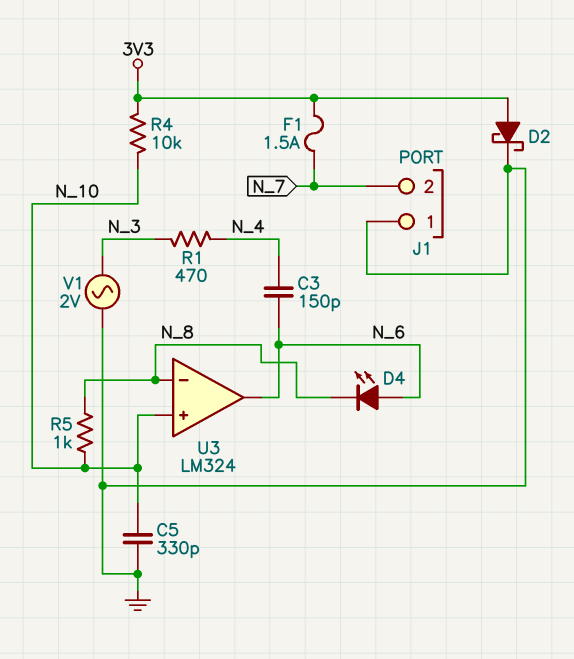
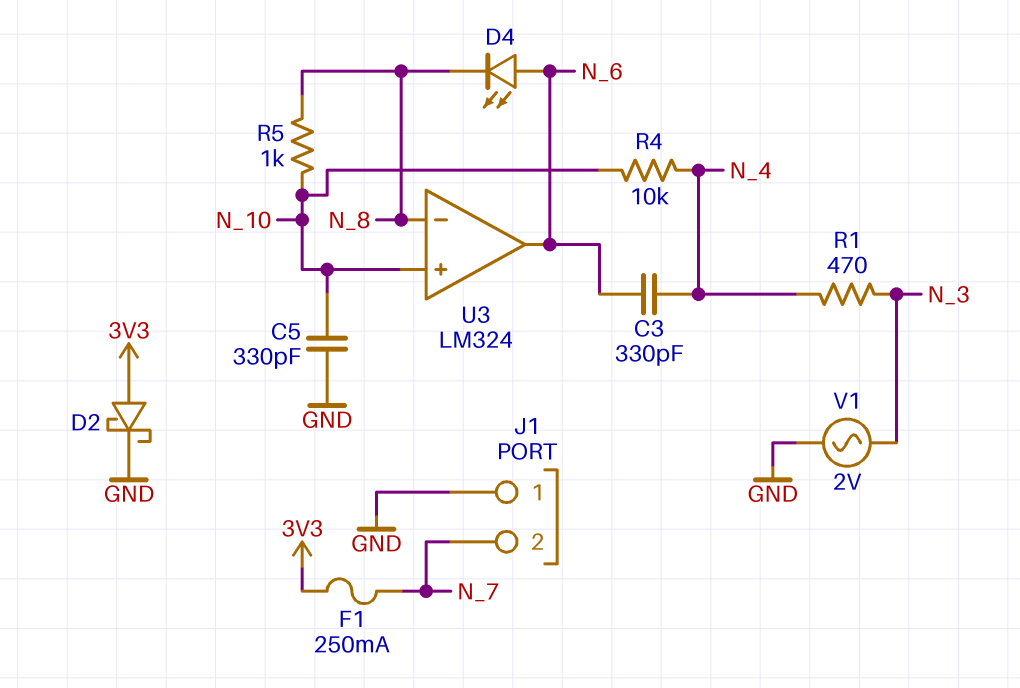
C3: 150pF (N_4, N_6) -> 330pF (N_4, N_6)
F1: 1.5A (3V3, N_7) -> 250mA (3V3, N_7)
R4: 10k (3V3, N_10) -> 10k (N_4, N_10)

